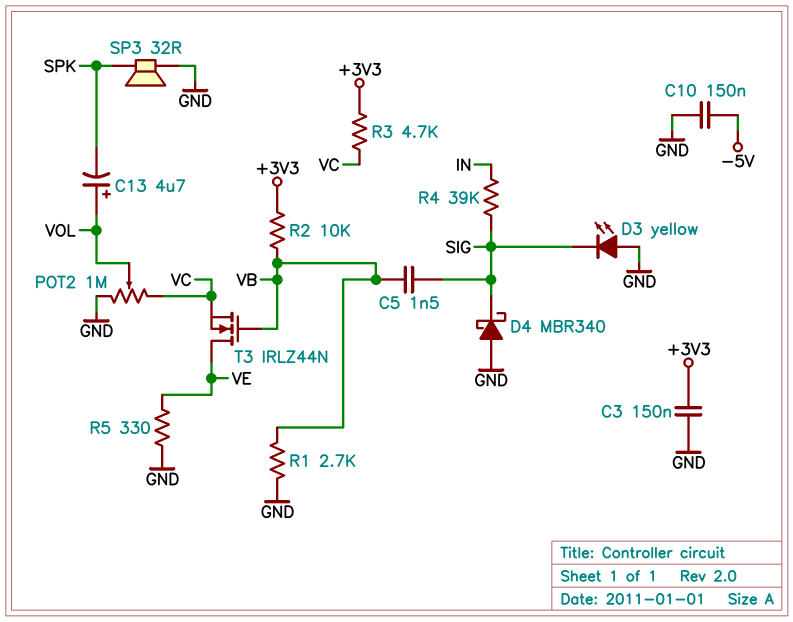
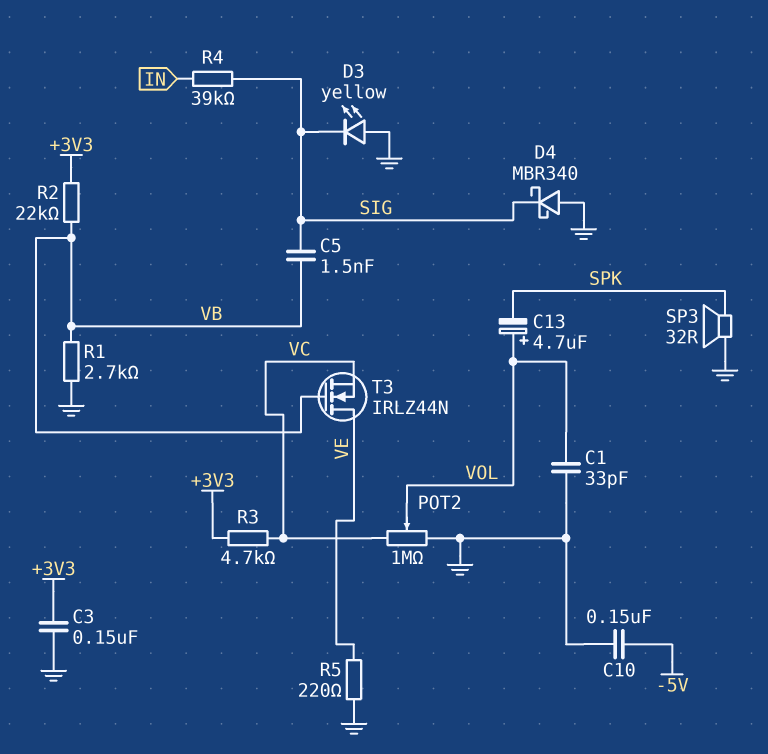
C1: none -> 33pF (GND, VOL)
R2: 10k (+3V3, VB) -> 22k (+3V3, VB)
R5: 330 (GND, VE) -> 220 (GND, VE)

